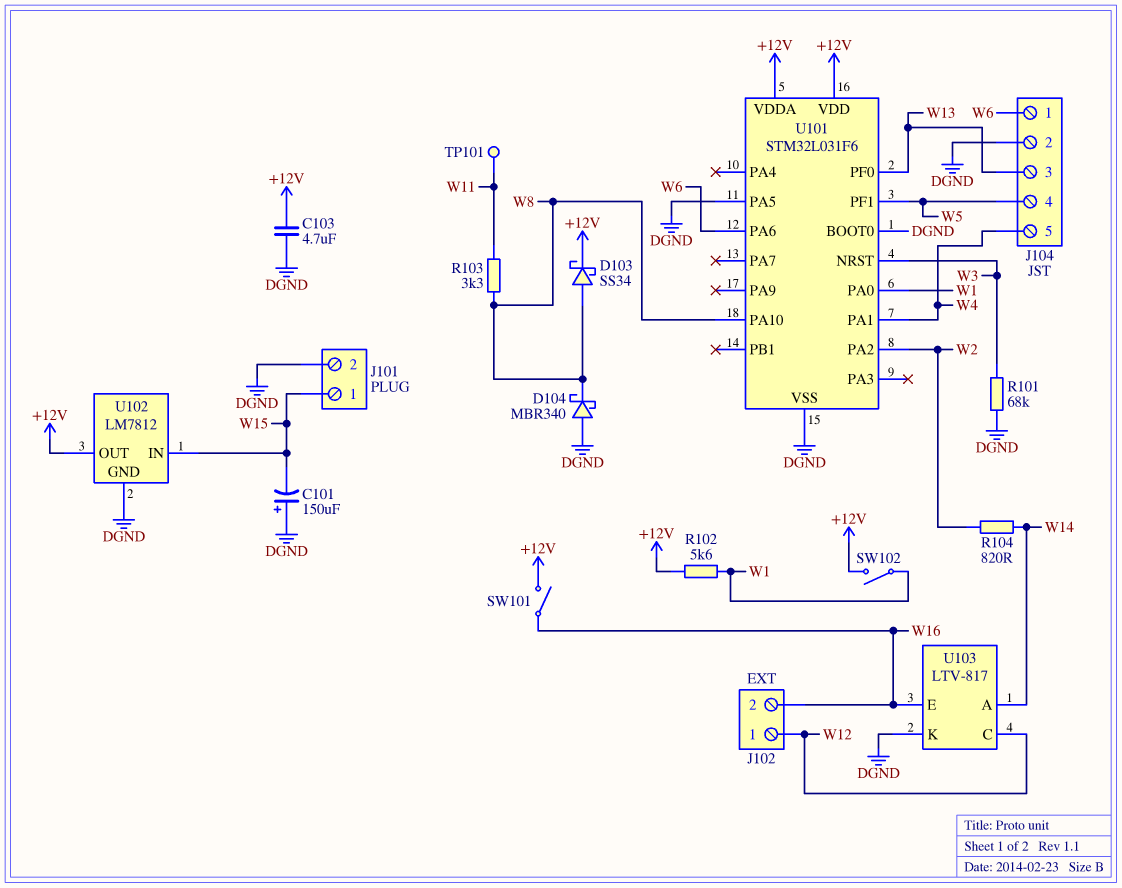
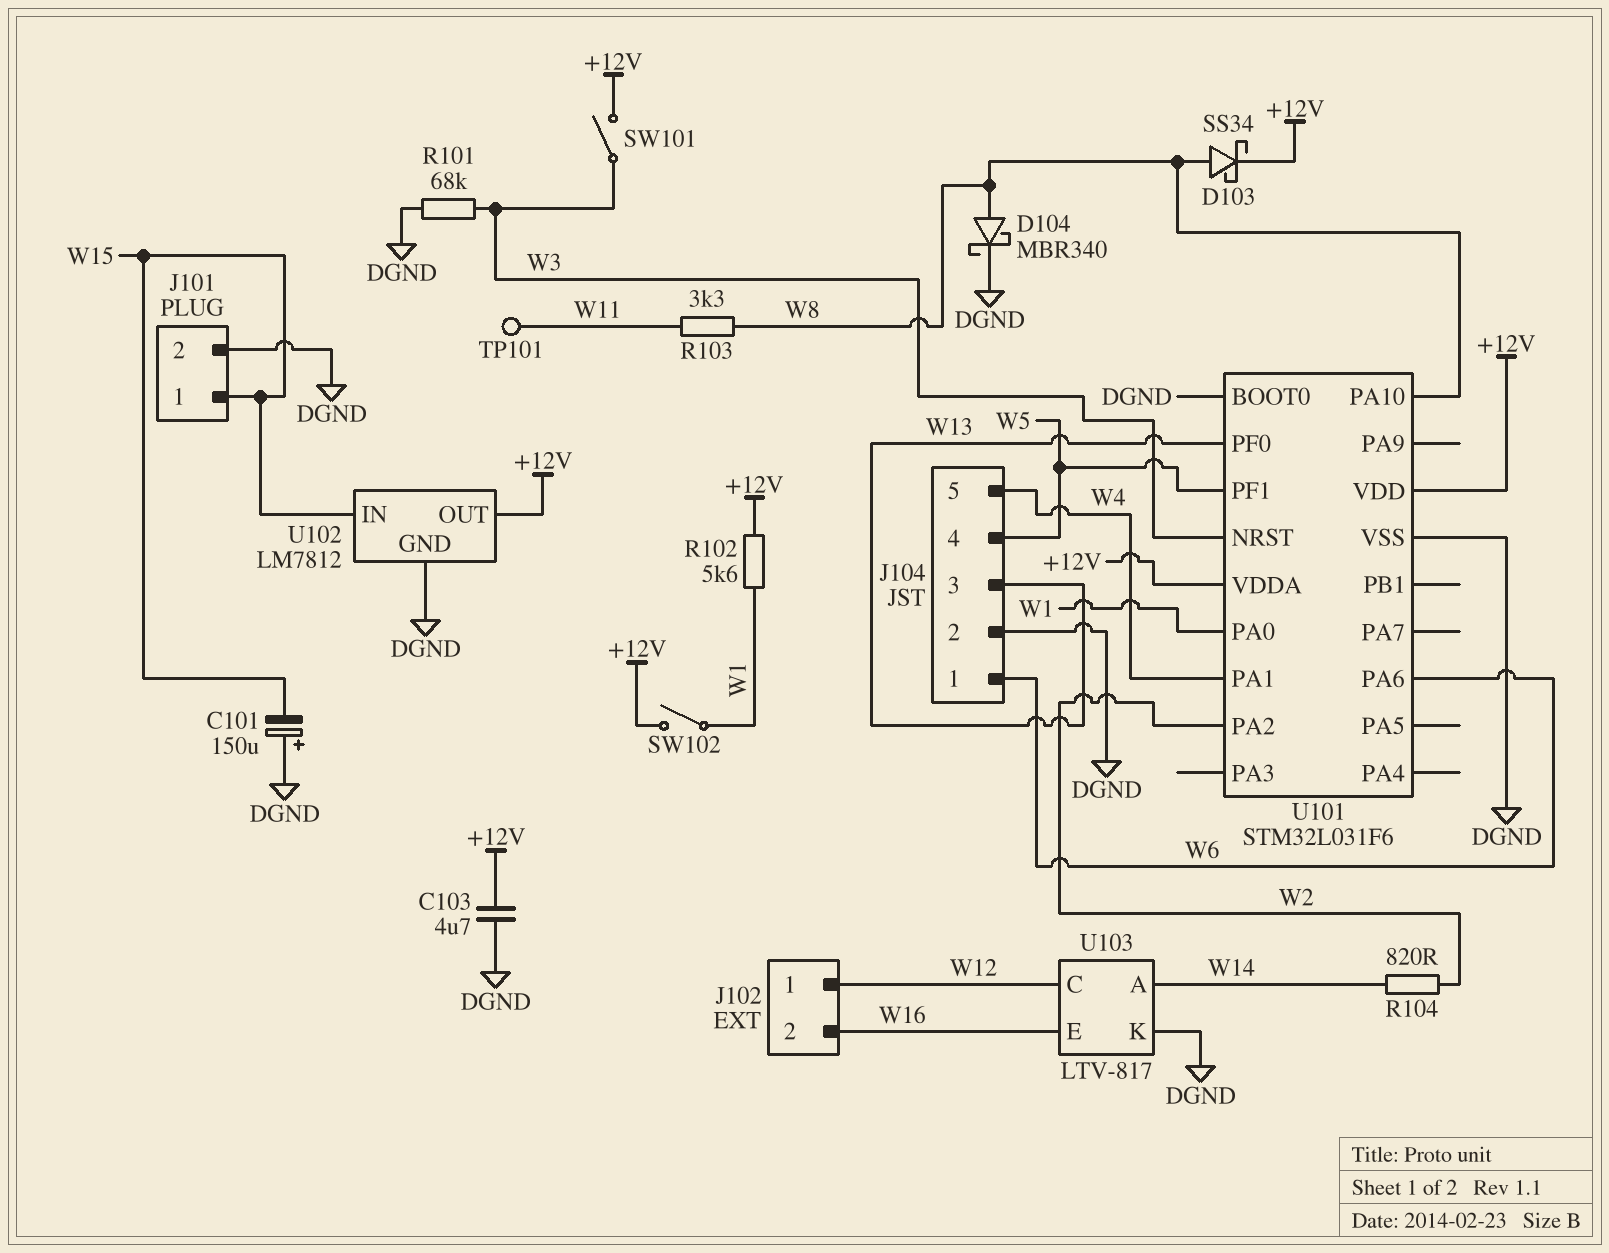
D104: schottky MBR340 (A DGND, K W8) -> schottky MBR340 (A W8, K DGND)
SW101: switch (+12V, W16) -> switch (+12V, W3)
U101 pin PA5: DGND -> none

